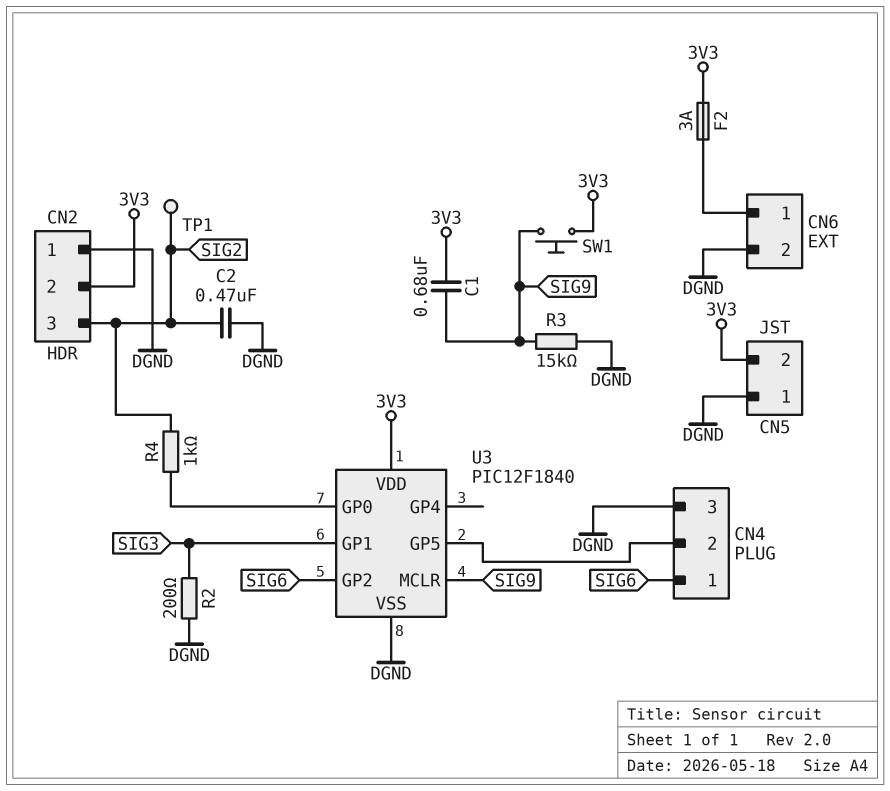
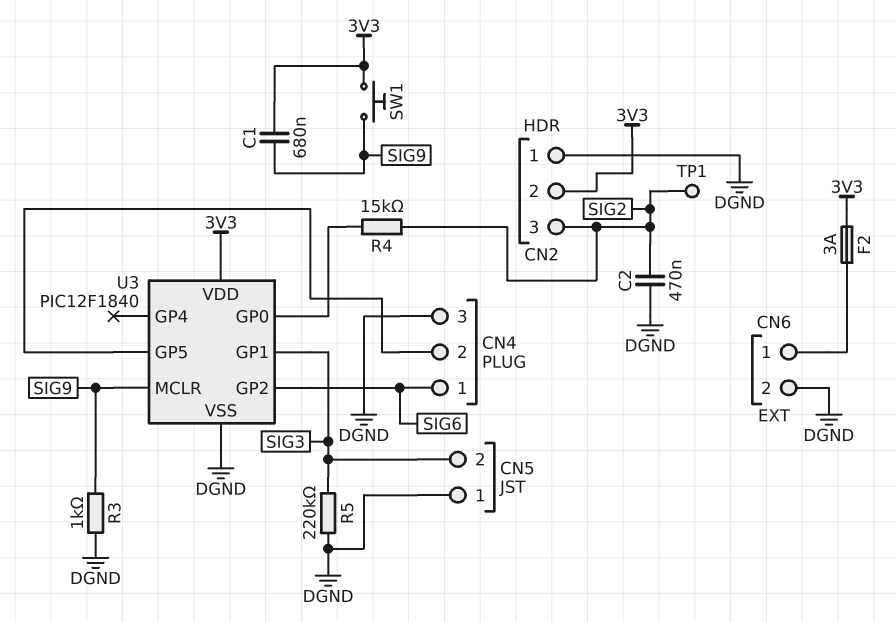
CN5 pin 2: 3V3 -> SIG3
R2: 200 (DGND, SIG3) -> none
R3: 15k (DGND, SIG9) -> 1k (DGND, SIG9)
R4: 1k (SIG2, U3/GP0) -> 15k (SIG2, U3/GP0)
R5: none -> 220k (DGND, SIG3)

